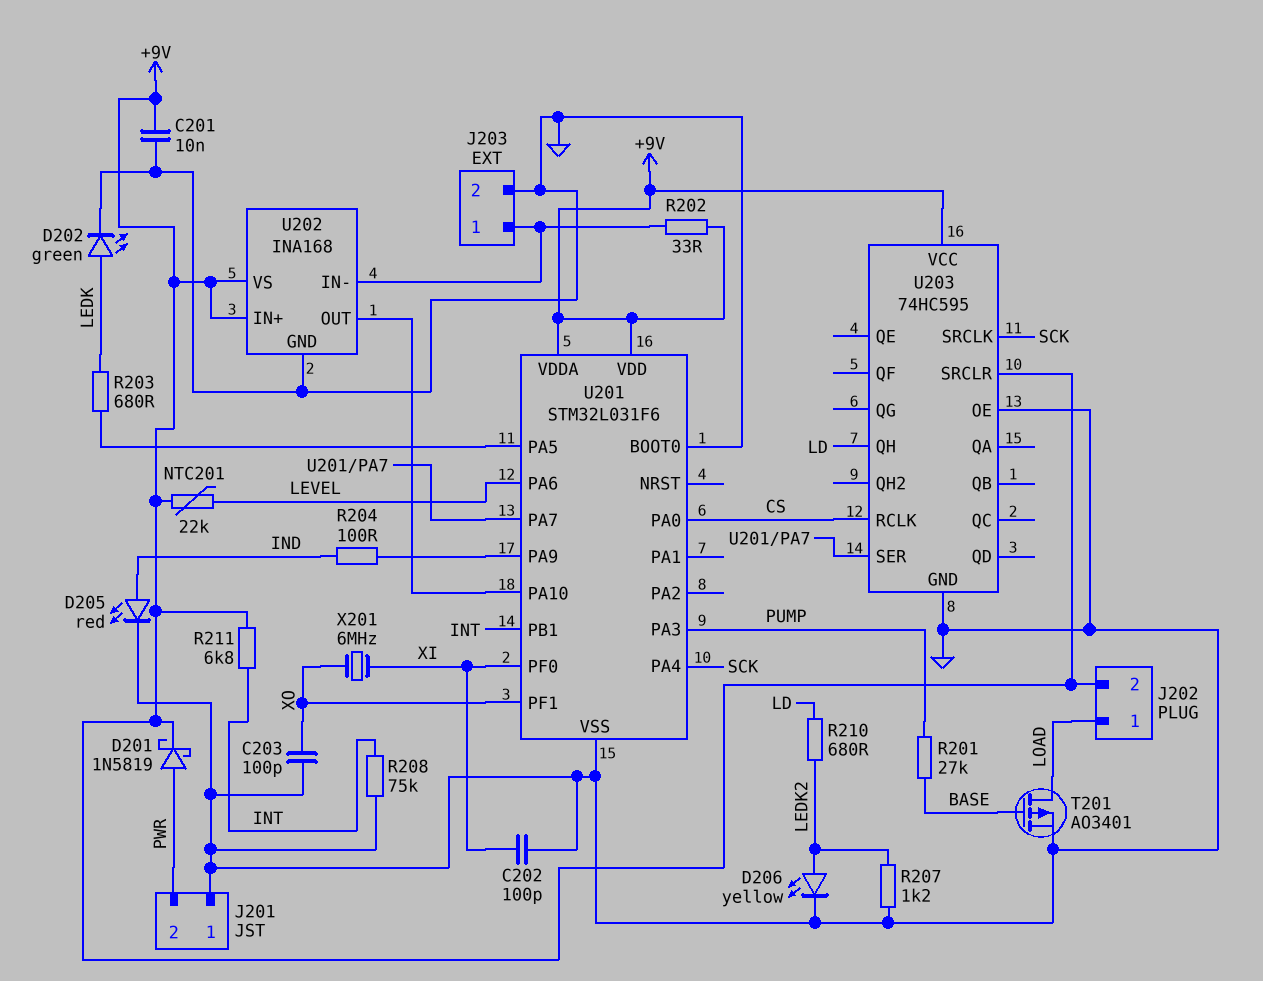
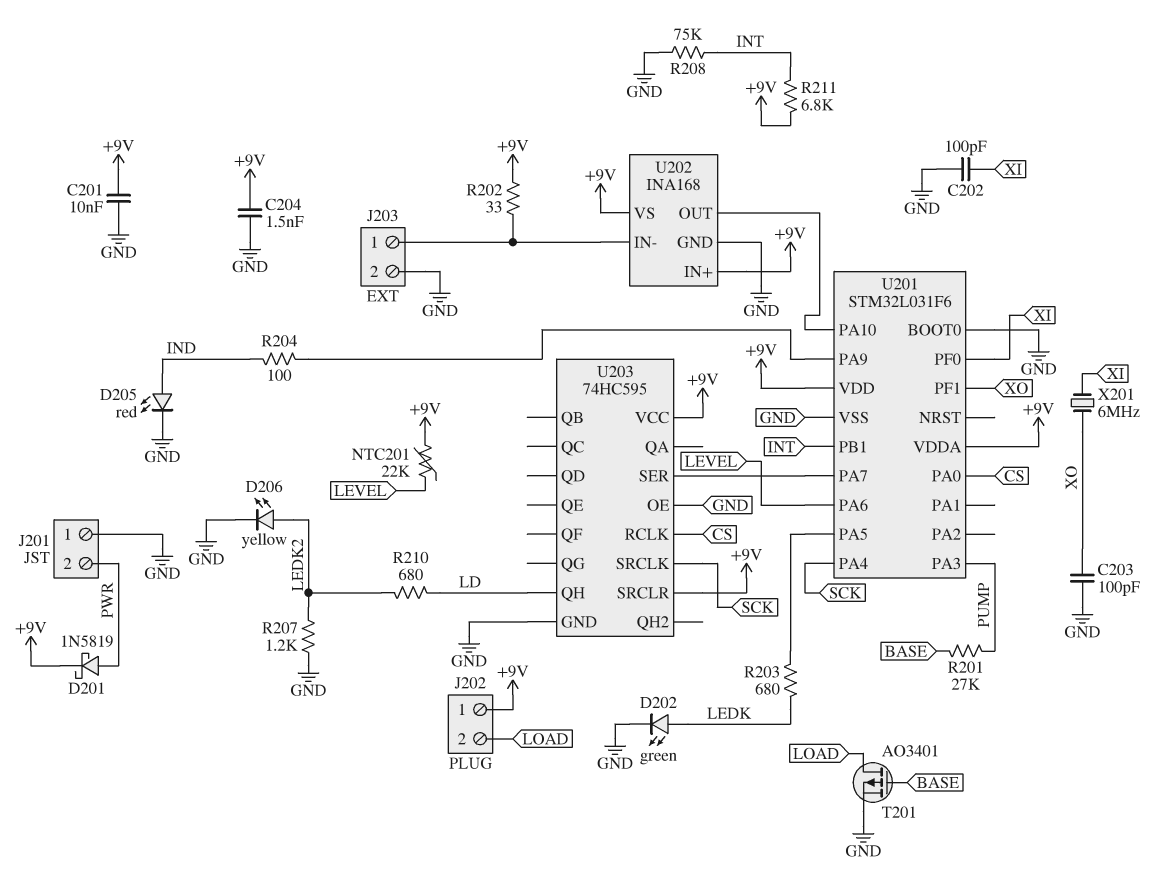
C204: none -> 1.5nF (+9V, GND)
J202 pin 1: LOAD -> +9V
J202 pin 2: +9V -> LOAD

